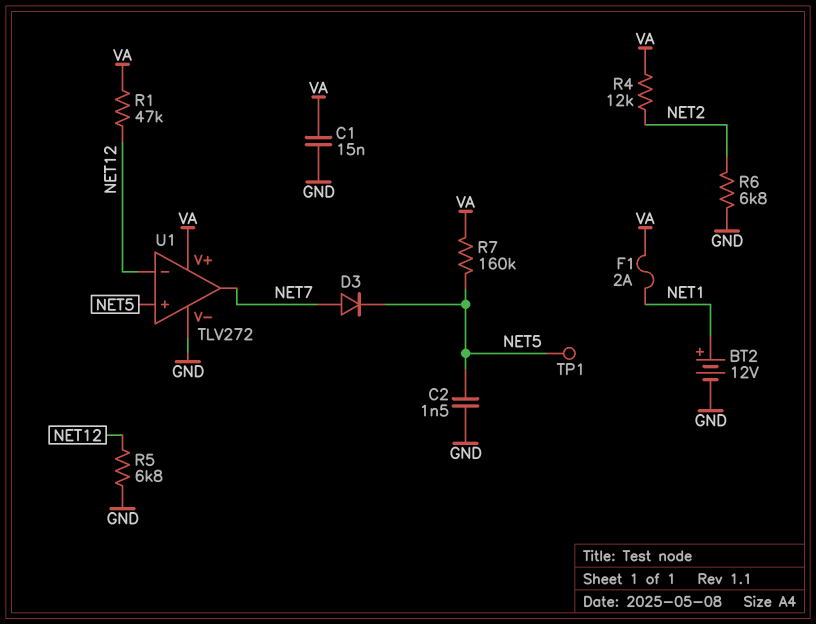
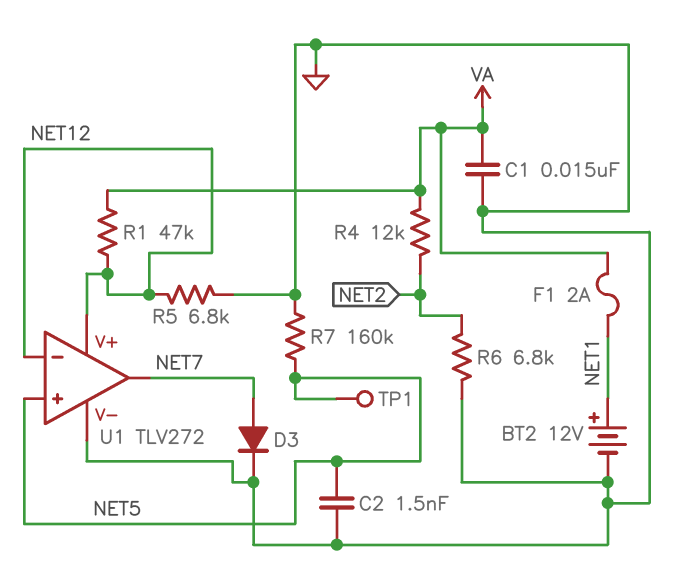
D3: diode (A NET7, K NET5) -> diode (A NET7, K GND)
R7: 160k (NET5, VA) -> 160k (GND, NET5)
U1 pin V+: VA -> NET12

